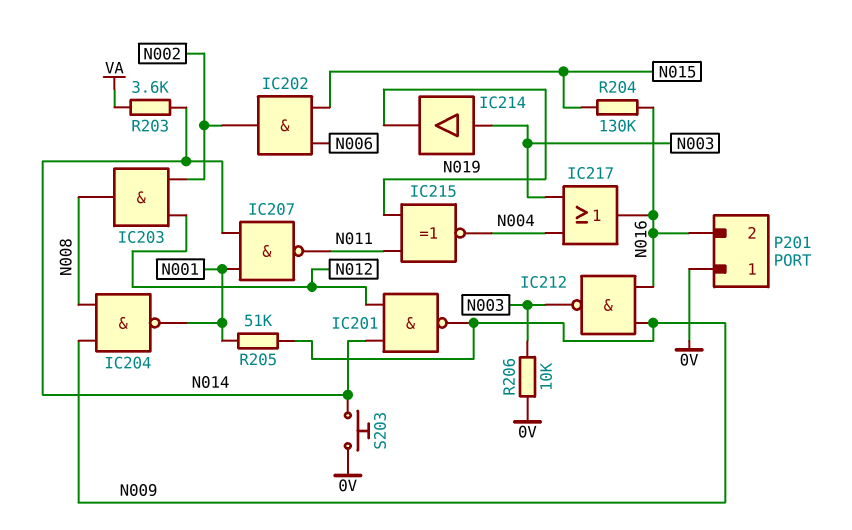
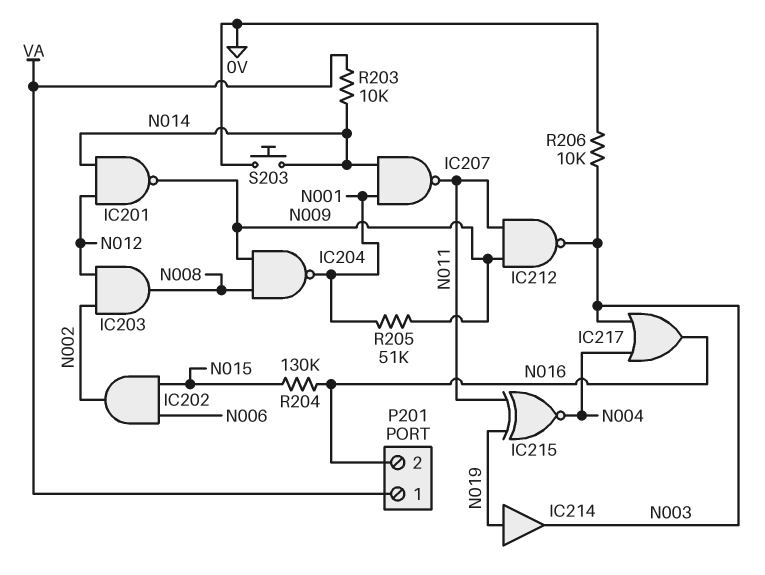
IC212: NAND (in N009, in N016, out N003) -> NAND (in N009, in N011, out N003)
IC214: buffer (in N003, out N019) -> buffer (in N019, out N003)
P201 pin 1: 0V -> VA
R203: 3.6k (N014, VA) -> 10k (N014, VA)

